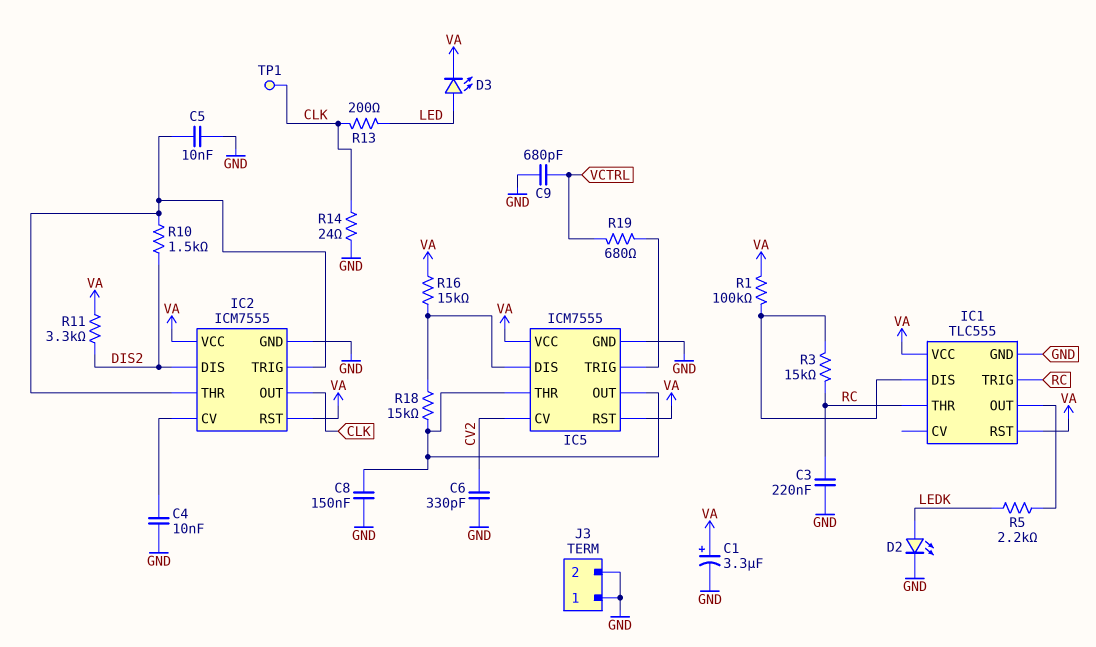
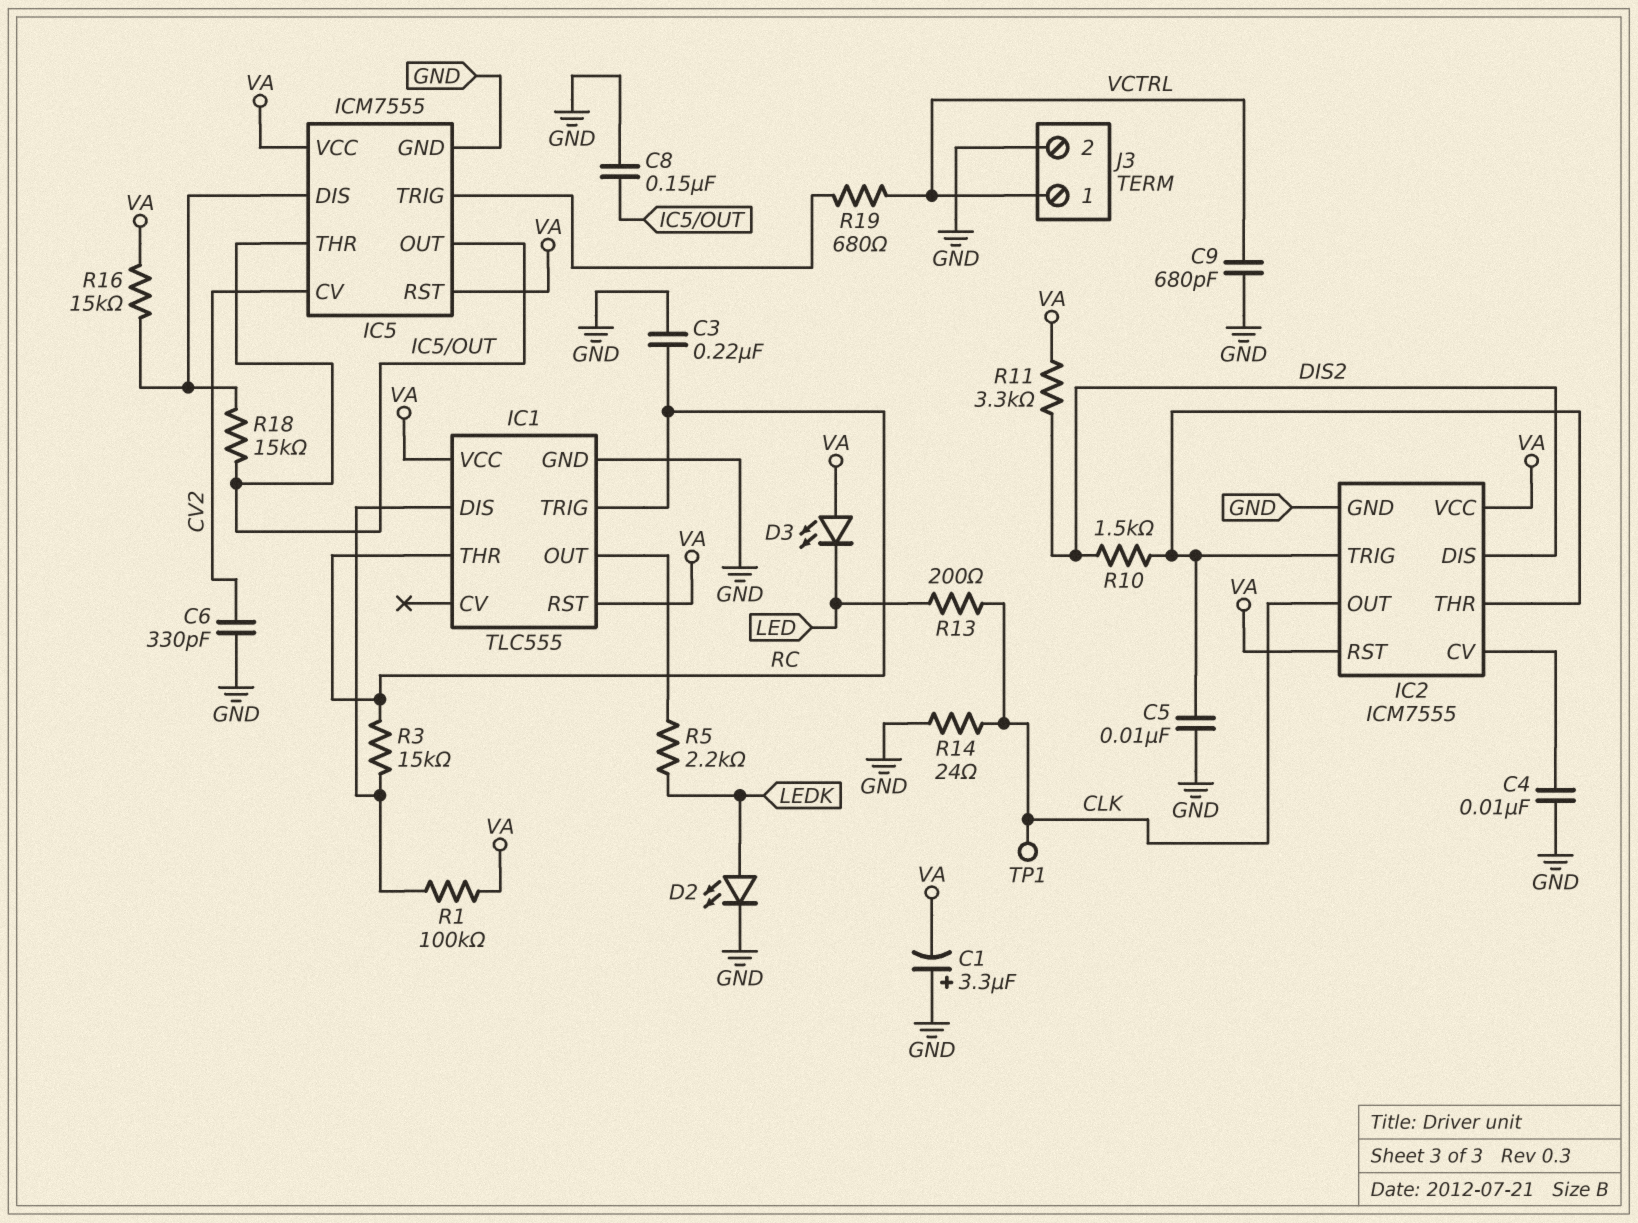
C1: 3.3uF (plus VA, minus GND) -> 3.3uF (plus GND, minus VA)
D3: LED (A LED, K VA) -> LED (A VA, K LED)
J3 pin 1: GND -> VCTRL

